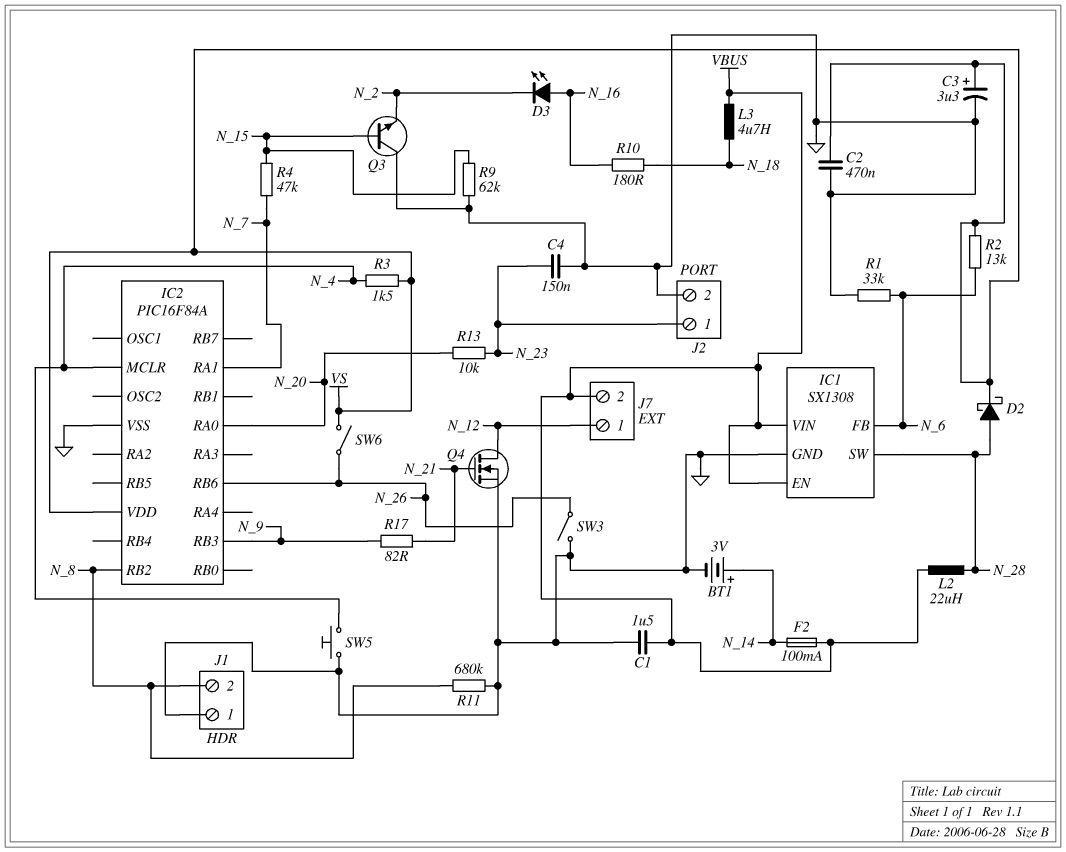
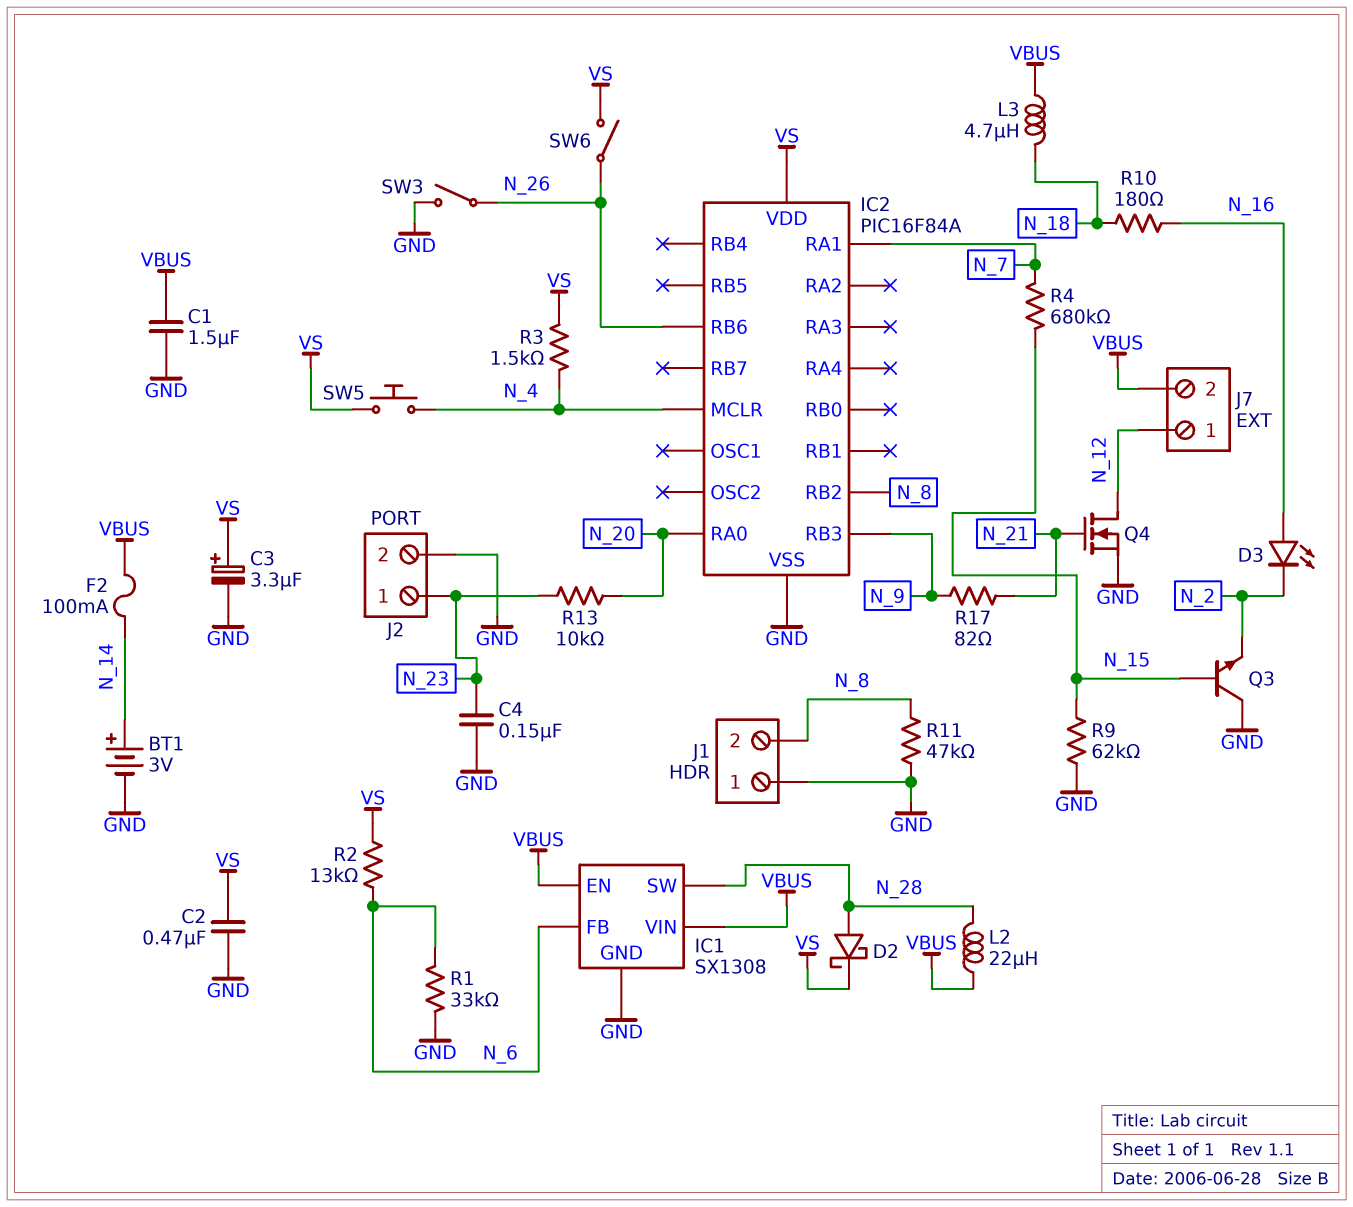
R4: 47k (N_7, N_15) -> 680k (N_7, N_15)
R11: 680k (GND, N_8) -> 47k (GND, N_8)
SW5: button (GND, N_4) -> button (N_4, VS)

